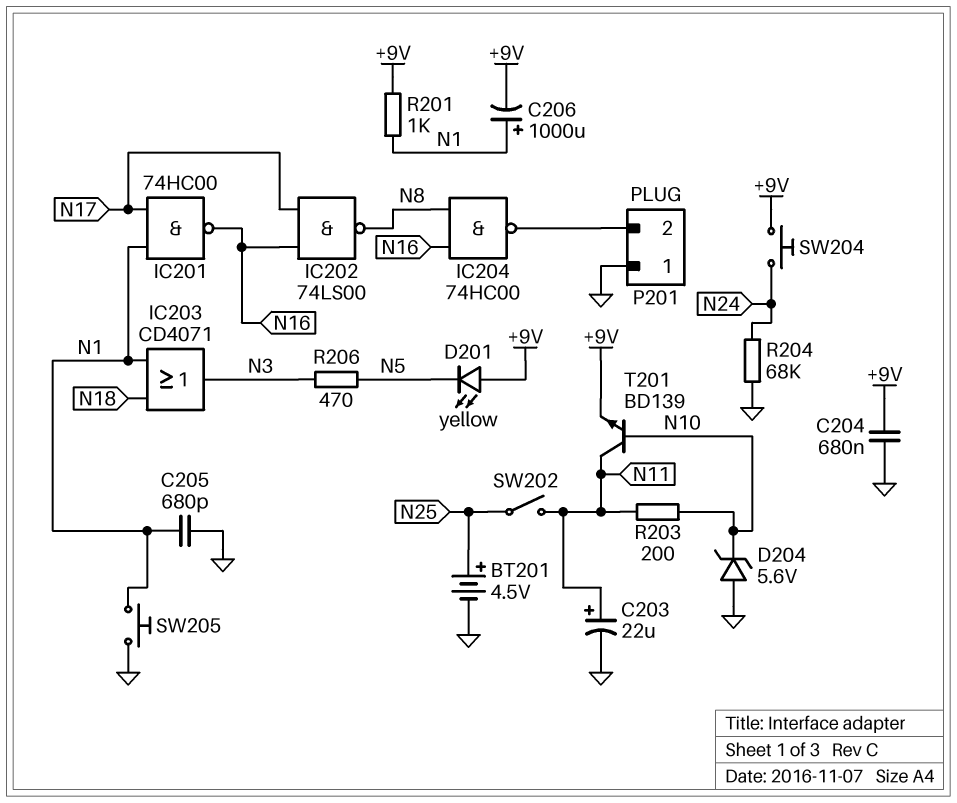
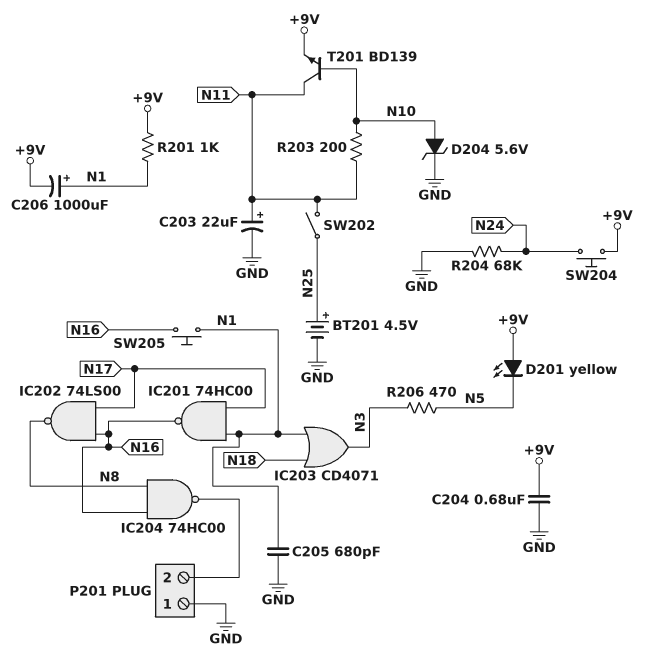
D204: zener 5.6V (A GND, K N10) -> zener 5.6V (A N10, K GND)
SW205: button (GND, N1) -> button (N1, N16)

